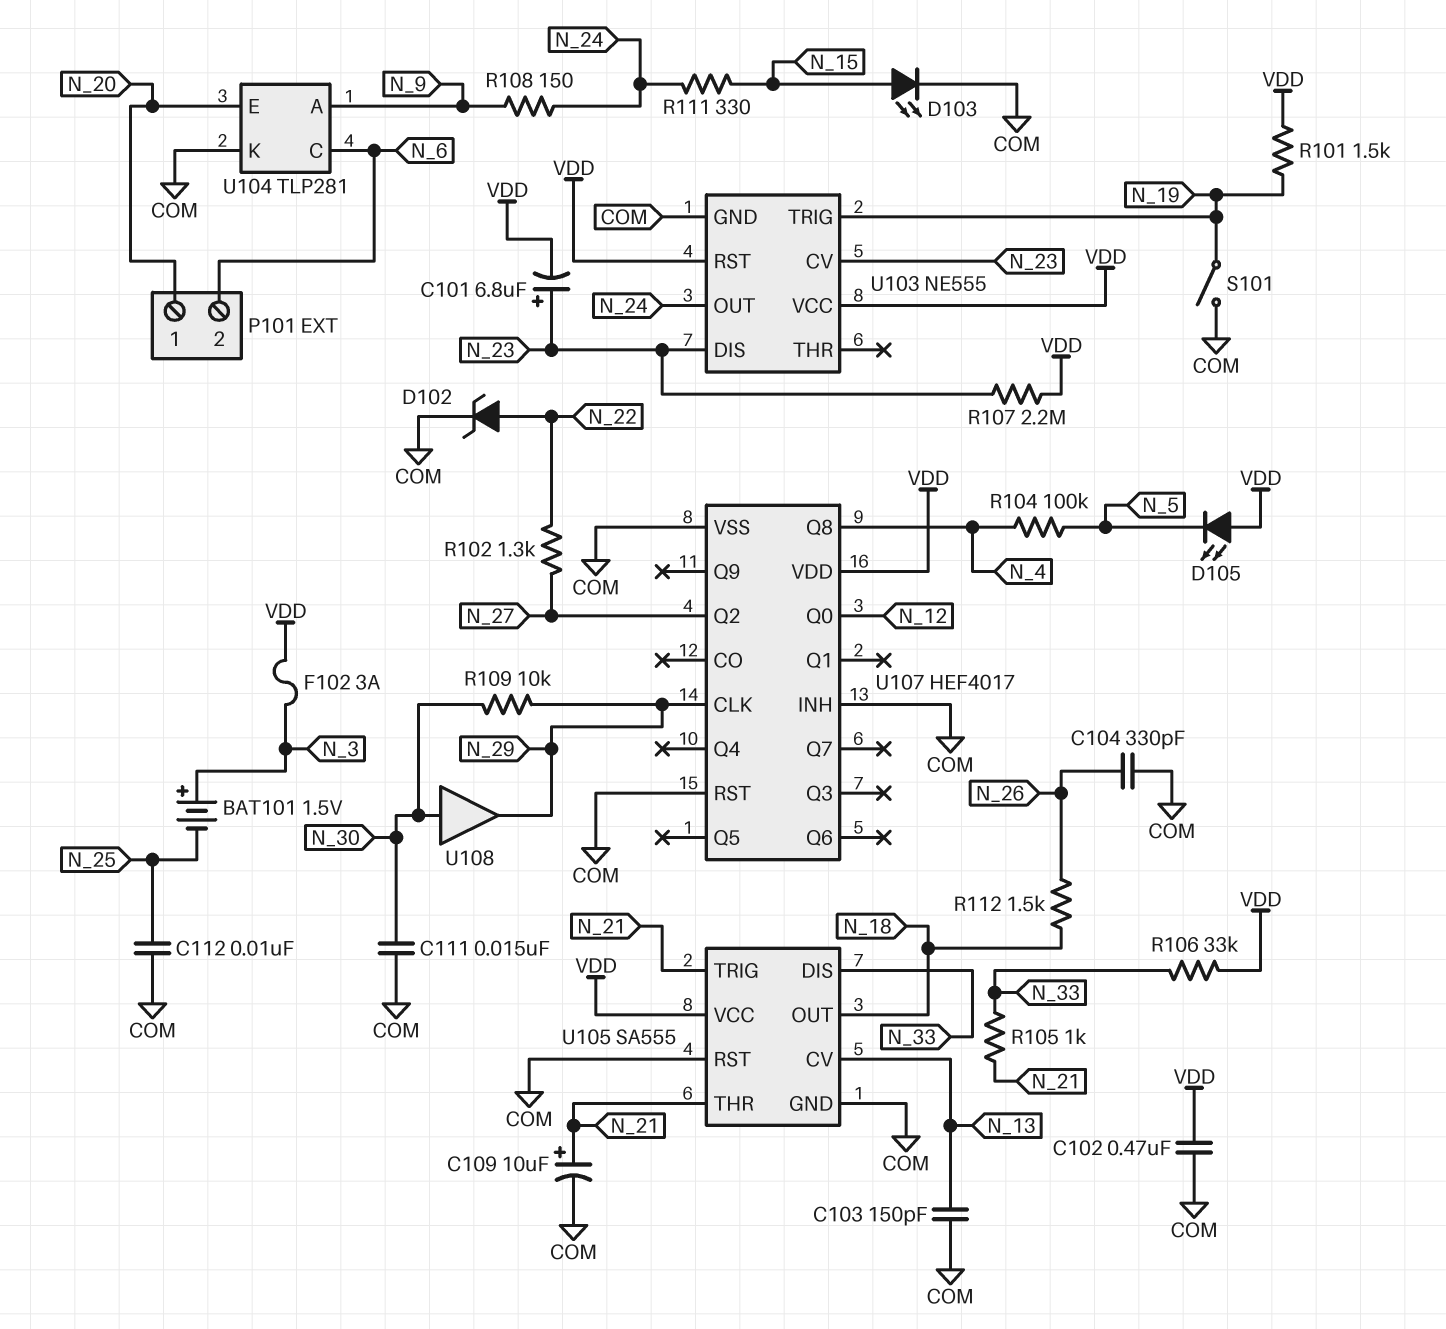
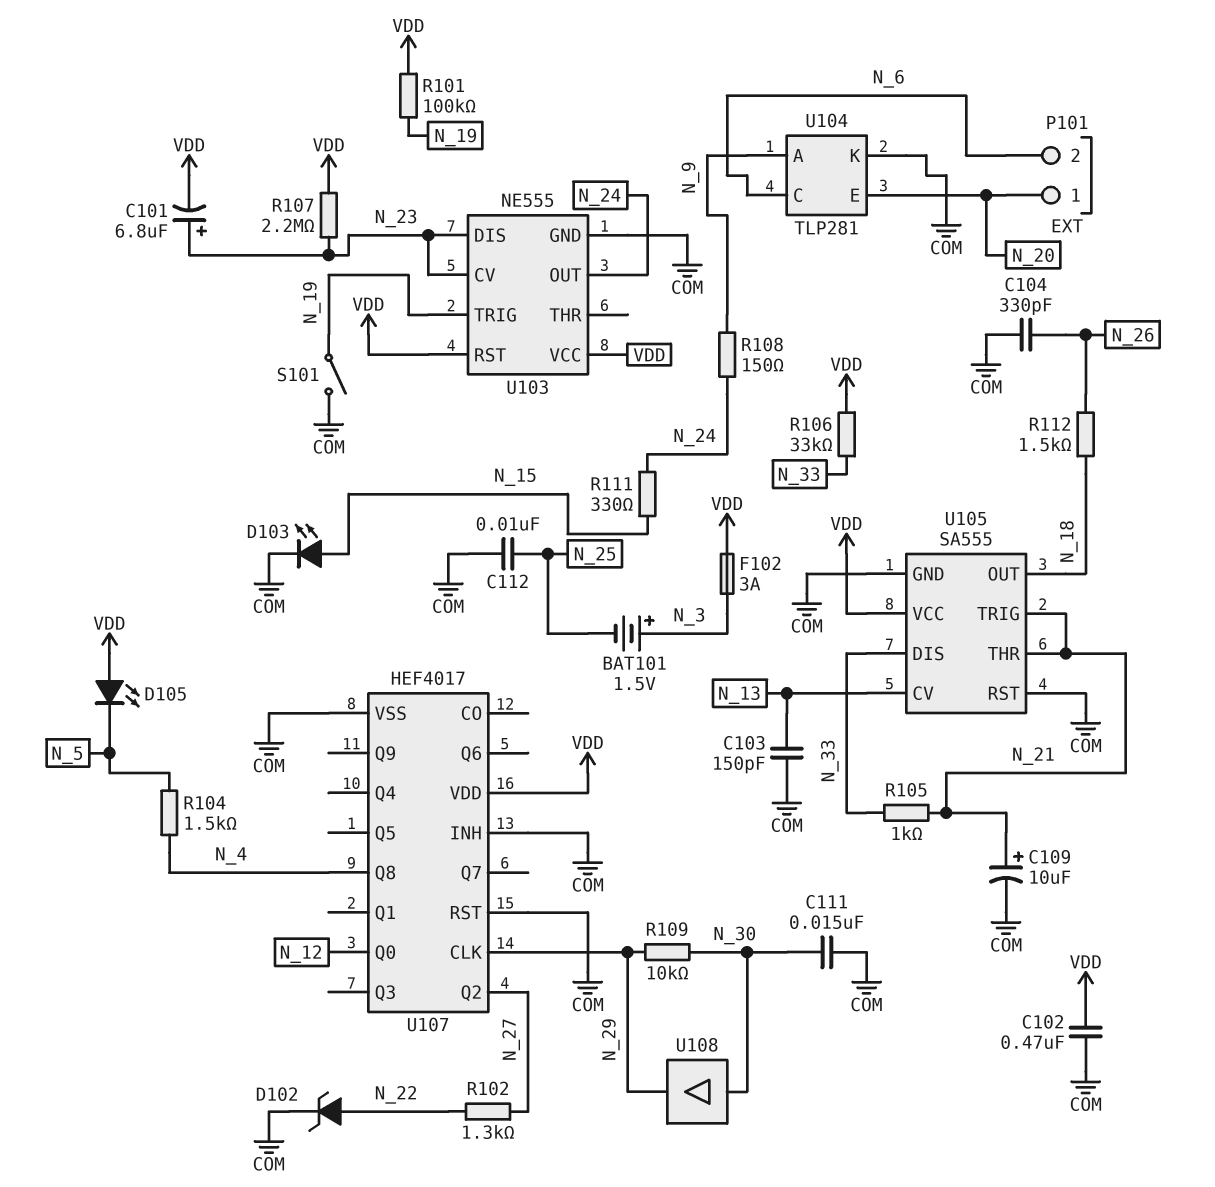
R101: 1.5k (N_19, VDD) -> 100k (N_19, VDD)
R104: 100k (N_4, N_5) -> 1.5k (N_4, N_5)

